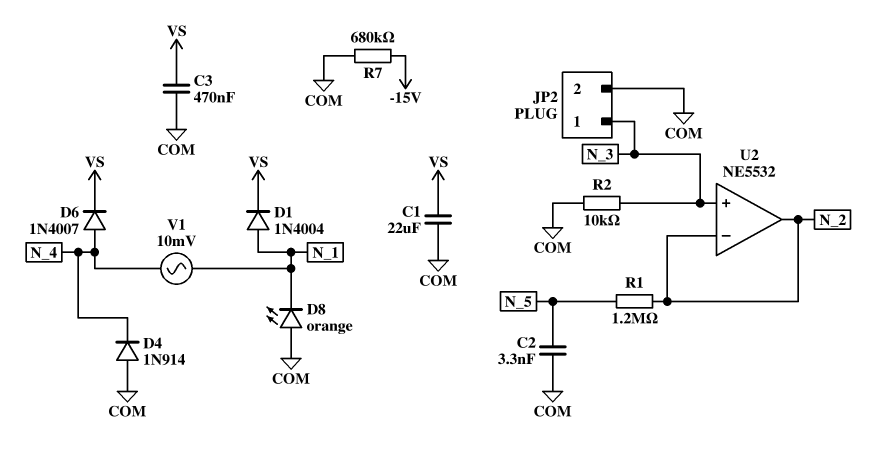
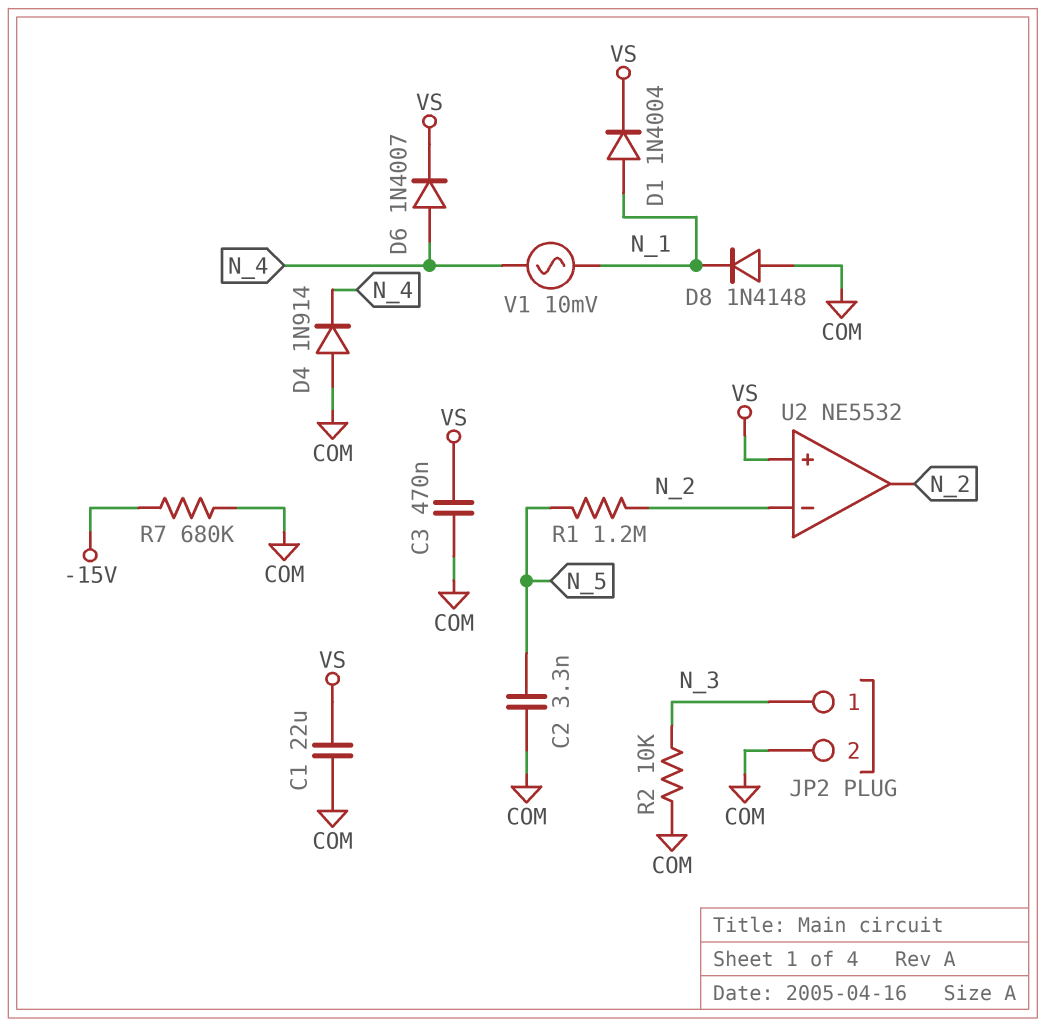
D8: LED orange (A COM, K N_1) -> diode 1N4148 (A COM, K N_1)
U2 pin in+: N_3 -> VS

